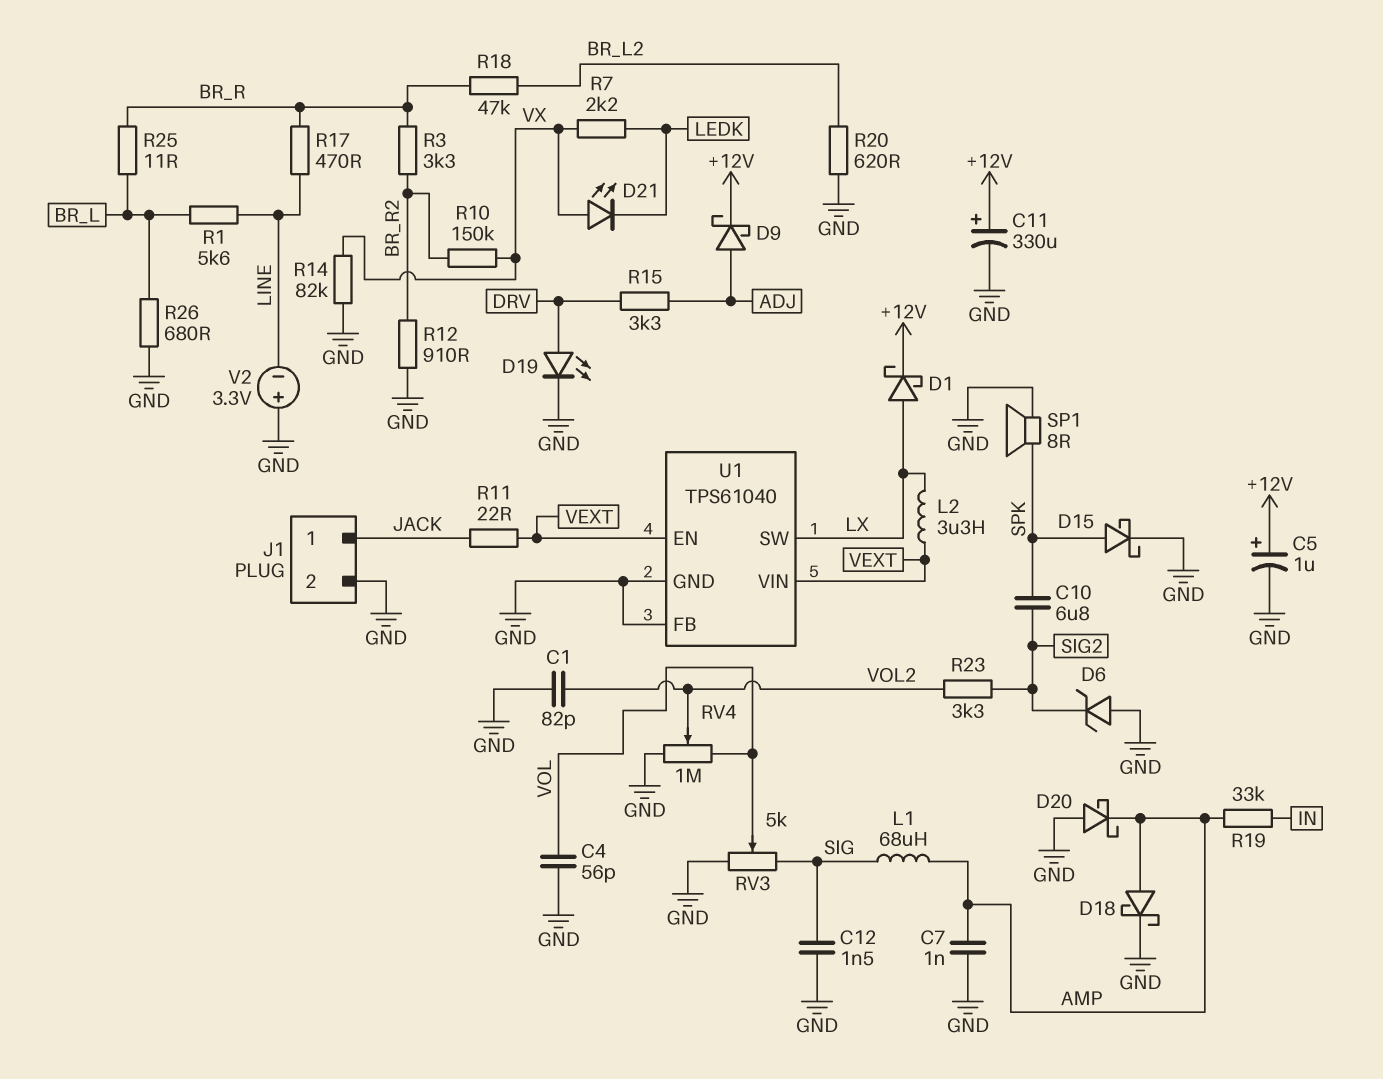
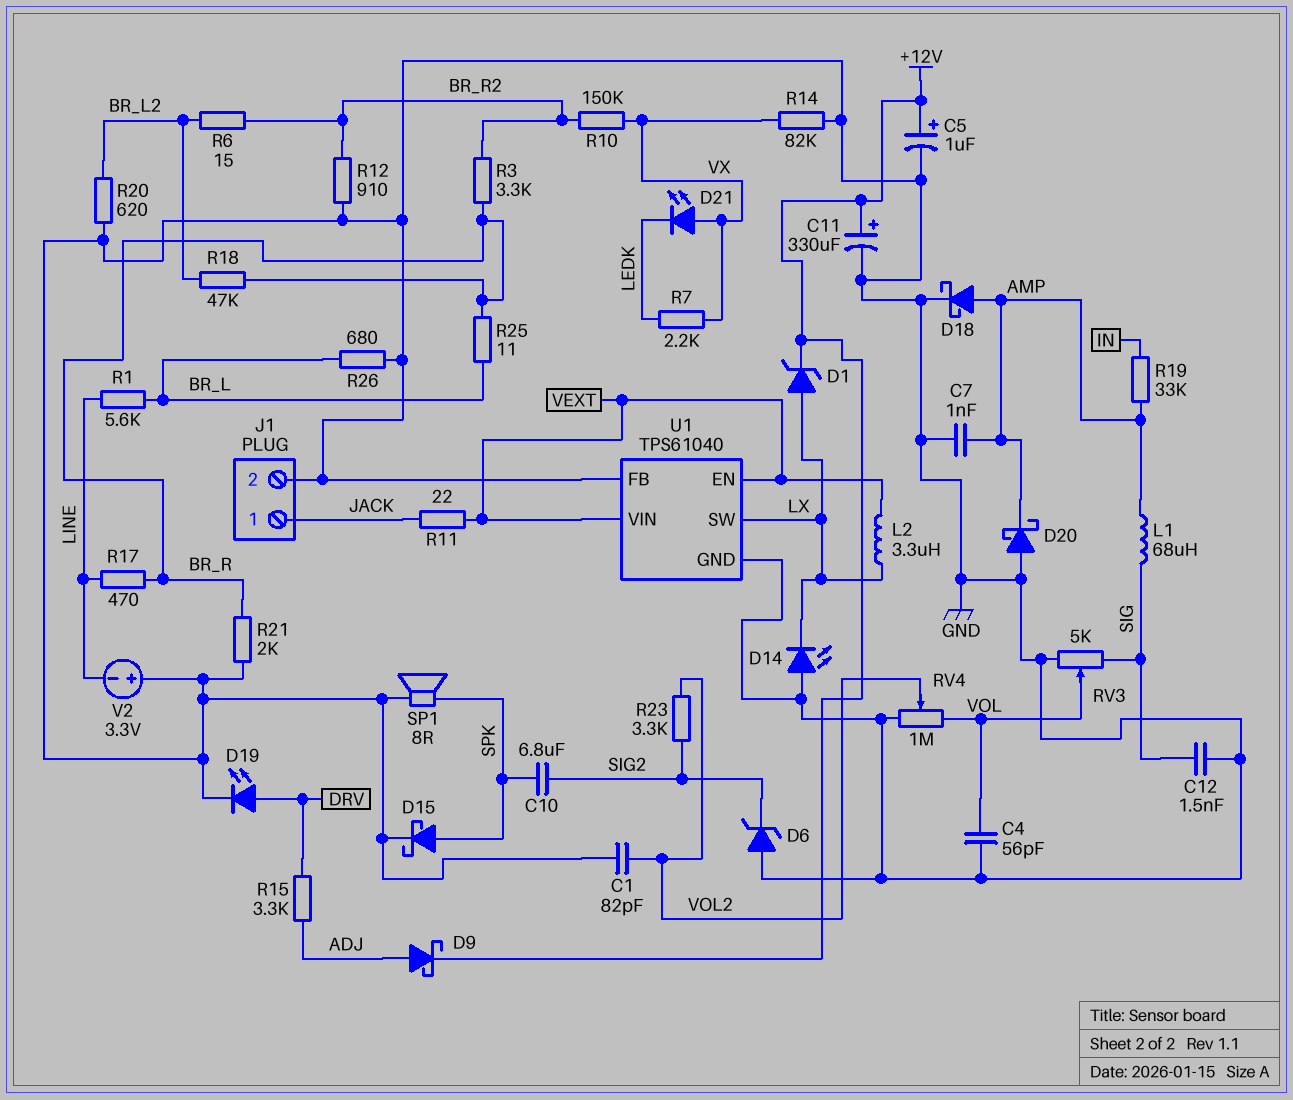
D1: schottky (A LX, K +12V) -> zener (A LX, K +12V)
D14: none -> LED (A GND, K LX)
R6: none -> 15 (BR_L2, BR_R2)
R21: none -> 2k (BR_R, GND)

